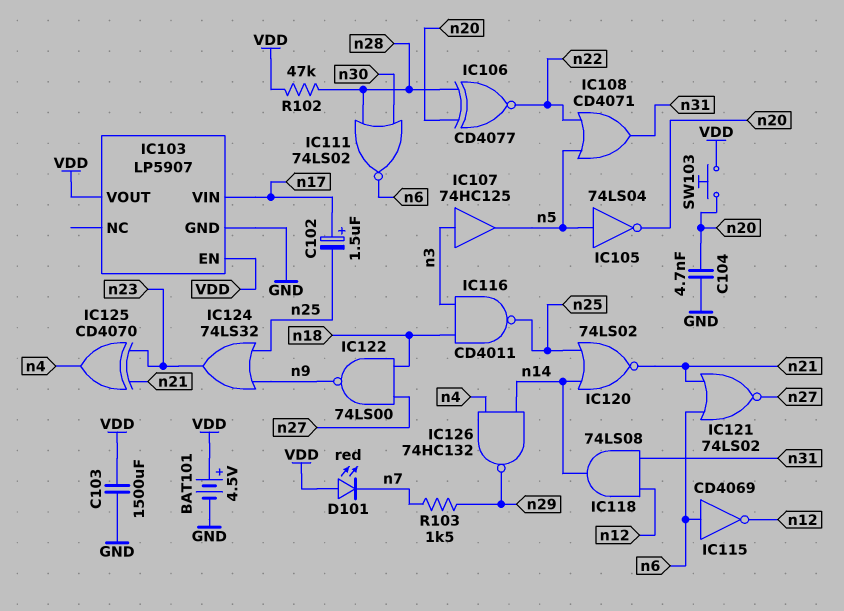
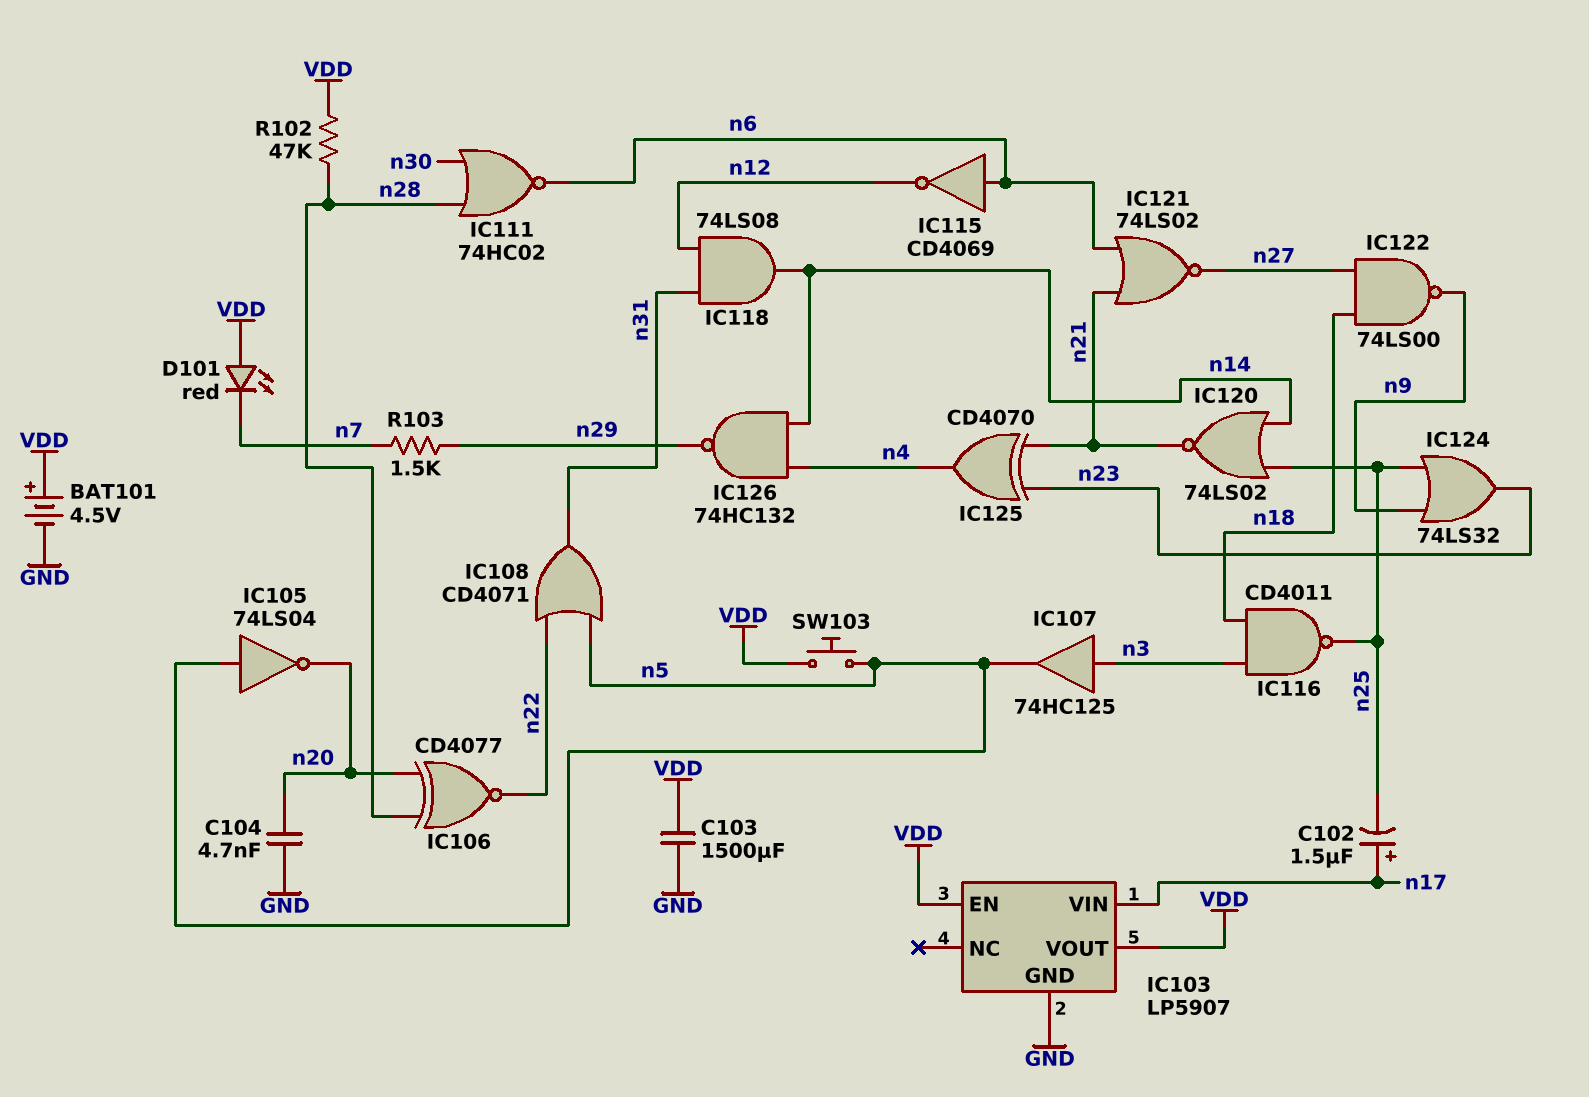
IC111: NOR 74LS02 (in n28, in n30, out n6) -> NOR 74HC02 (in n28, in n30, out n6)
SW103: button (VDD, n20) -> button (VDD, n5)

